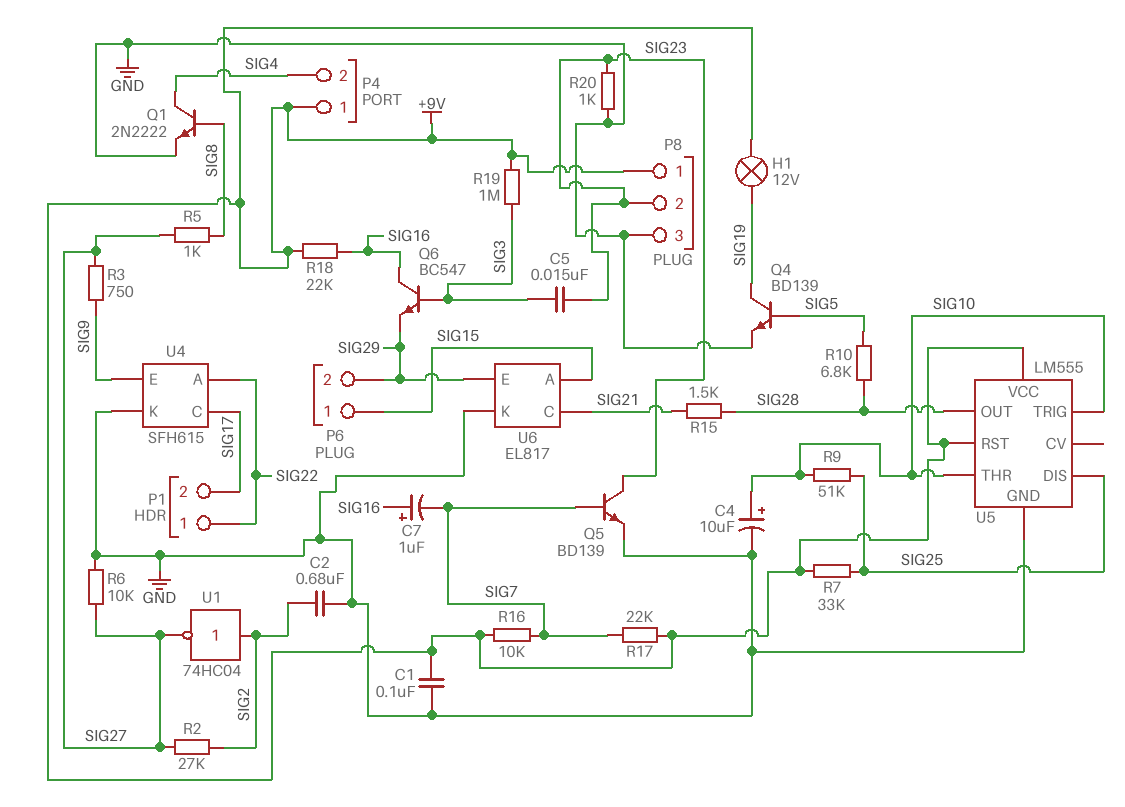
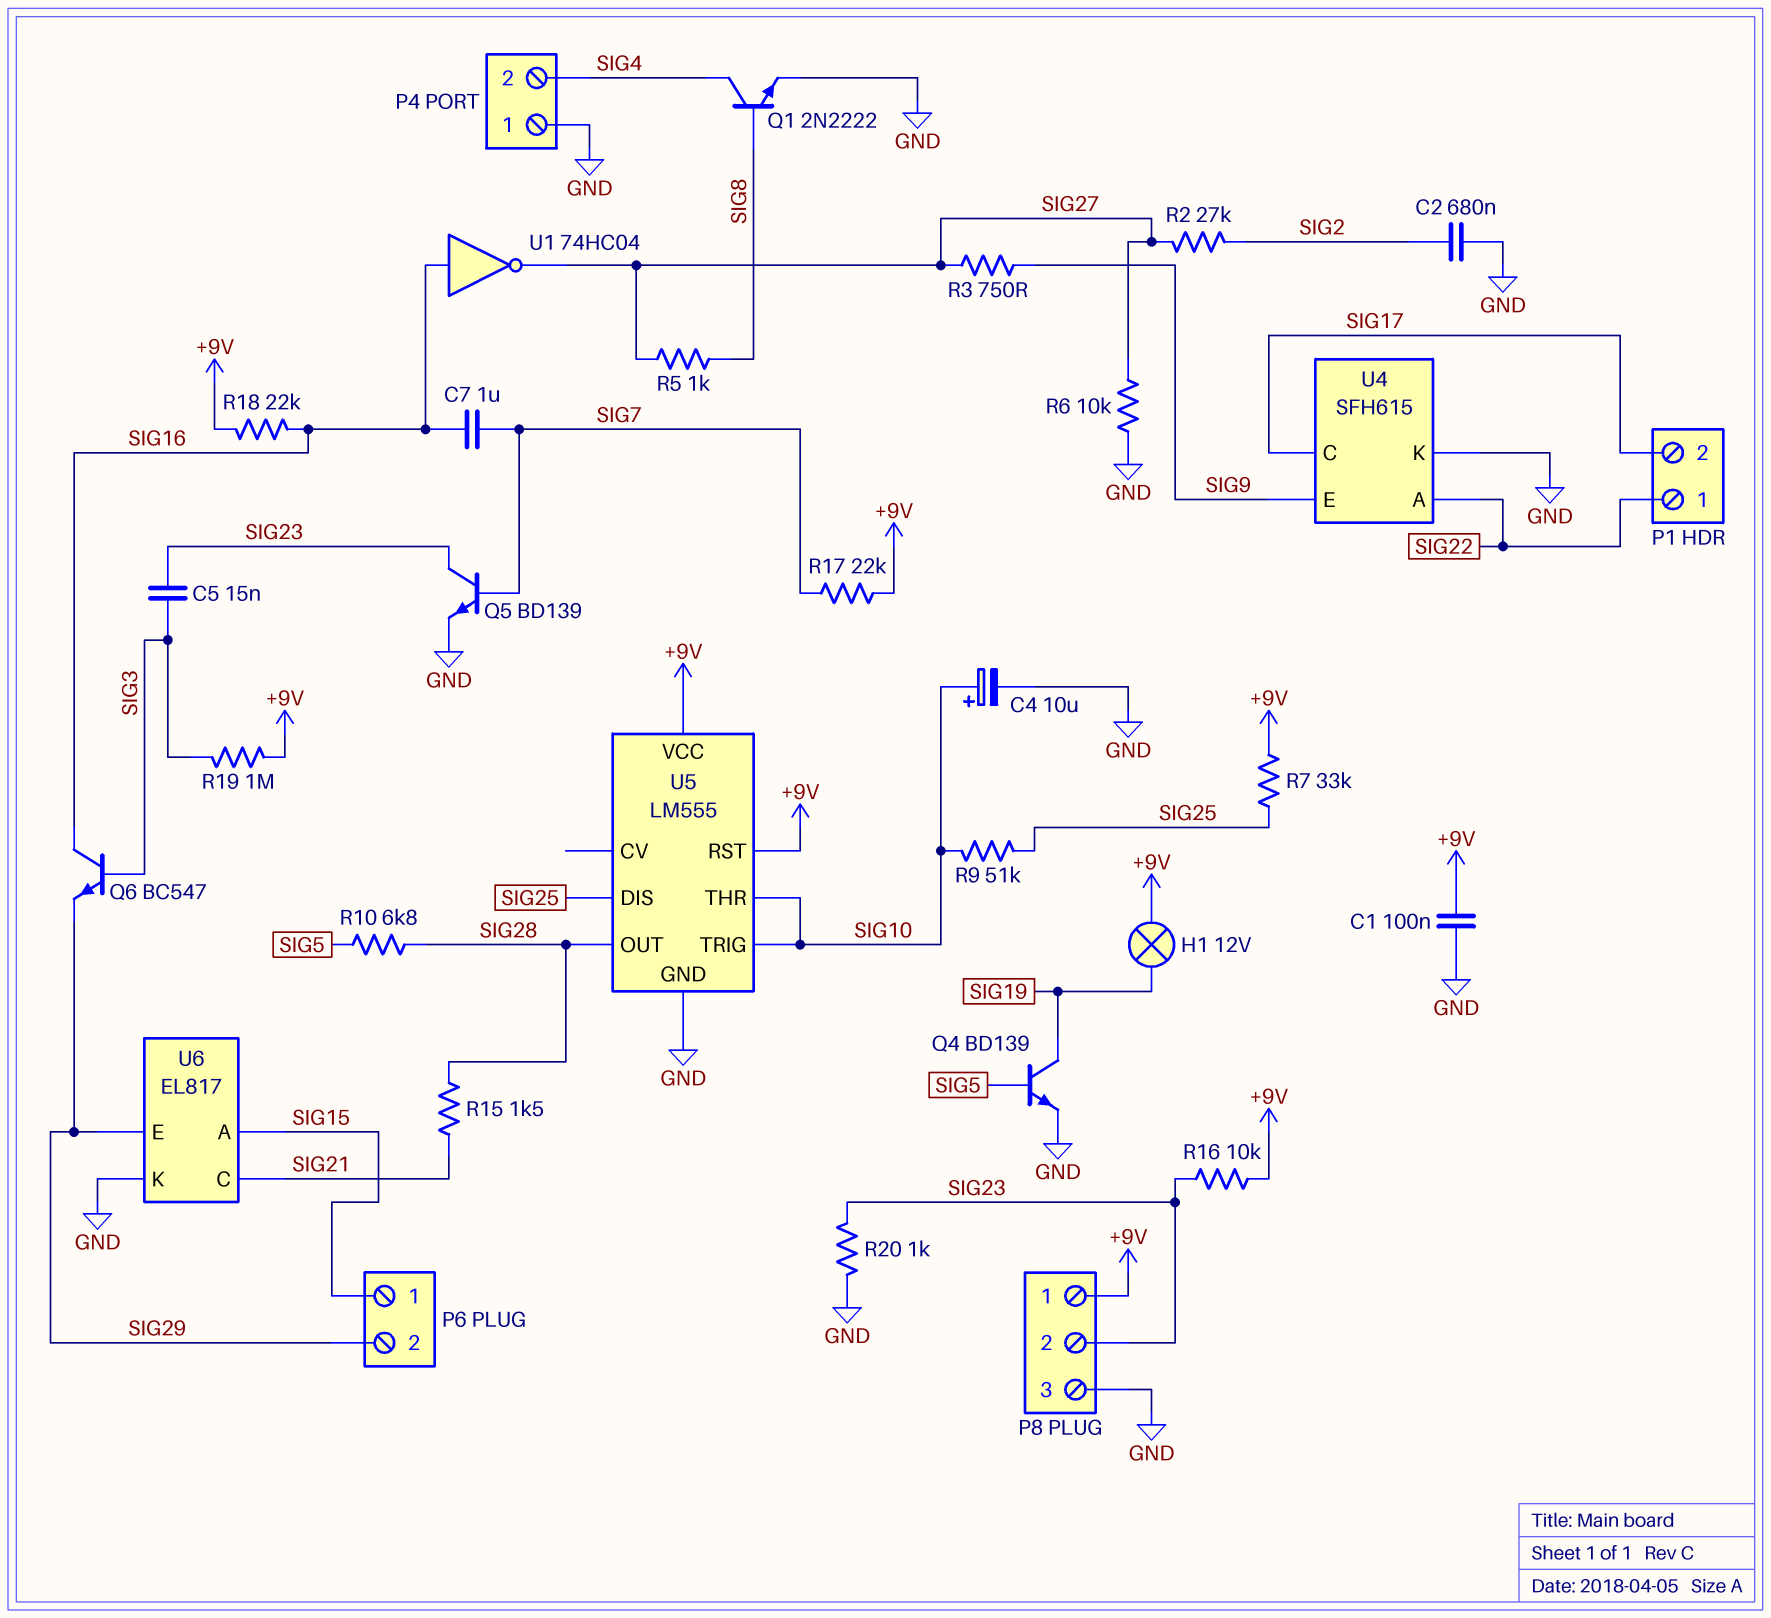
C7: 1uF (plus SIG16, minus SIG7) -> 1uF (SIG7, SIG16)
P4 pin 1: +9V -> GND
R16: 10k (+9V, SIG7) -> 10k (+9V, SIG23)
U1: NOT 74HC04 (in SIG2, out SIG27) -> NOT 74HC04 (in SIG16, out SIG27)

